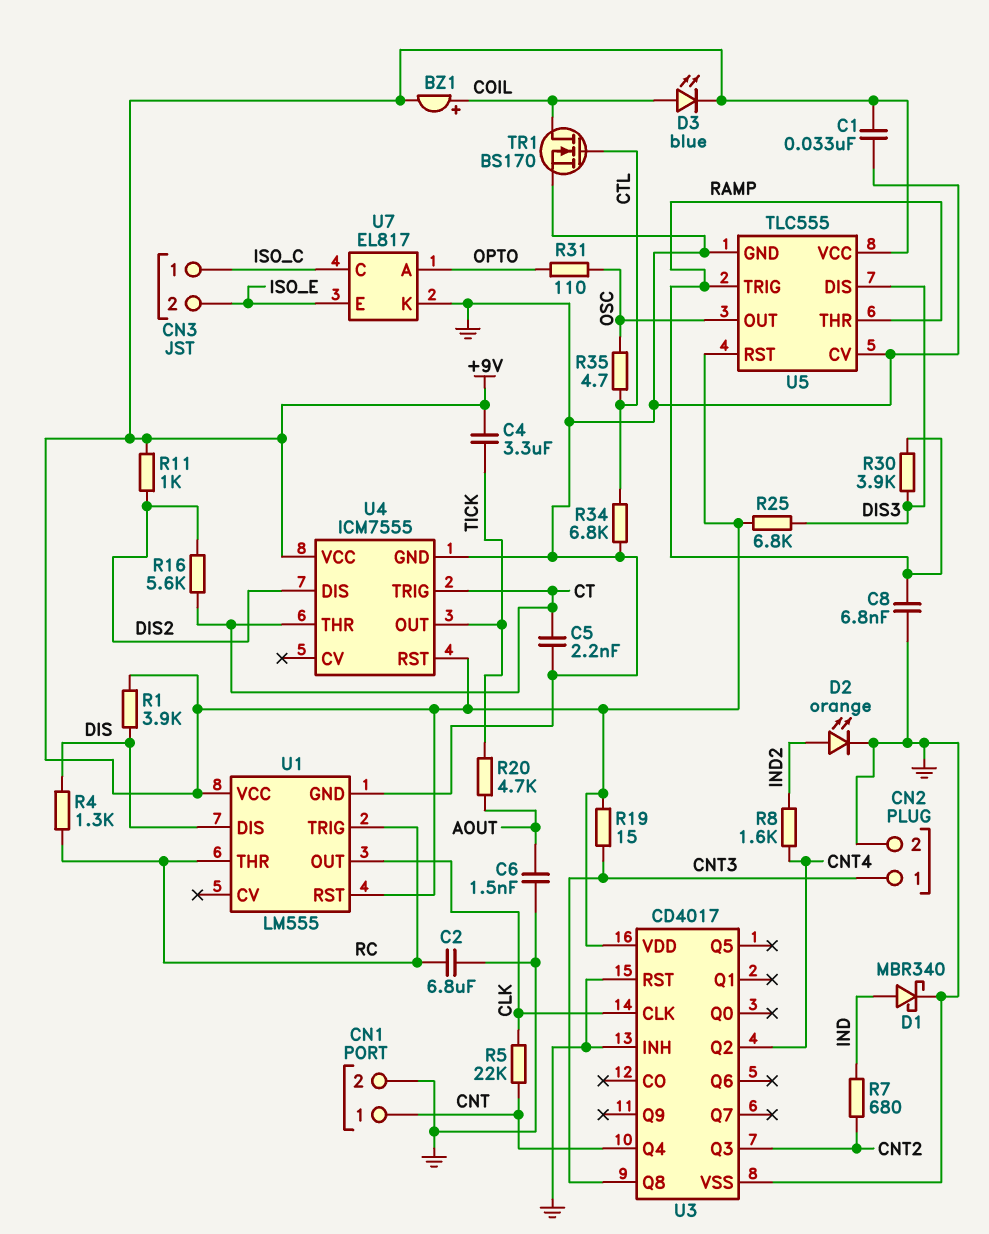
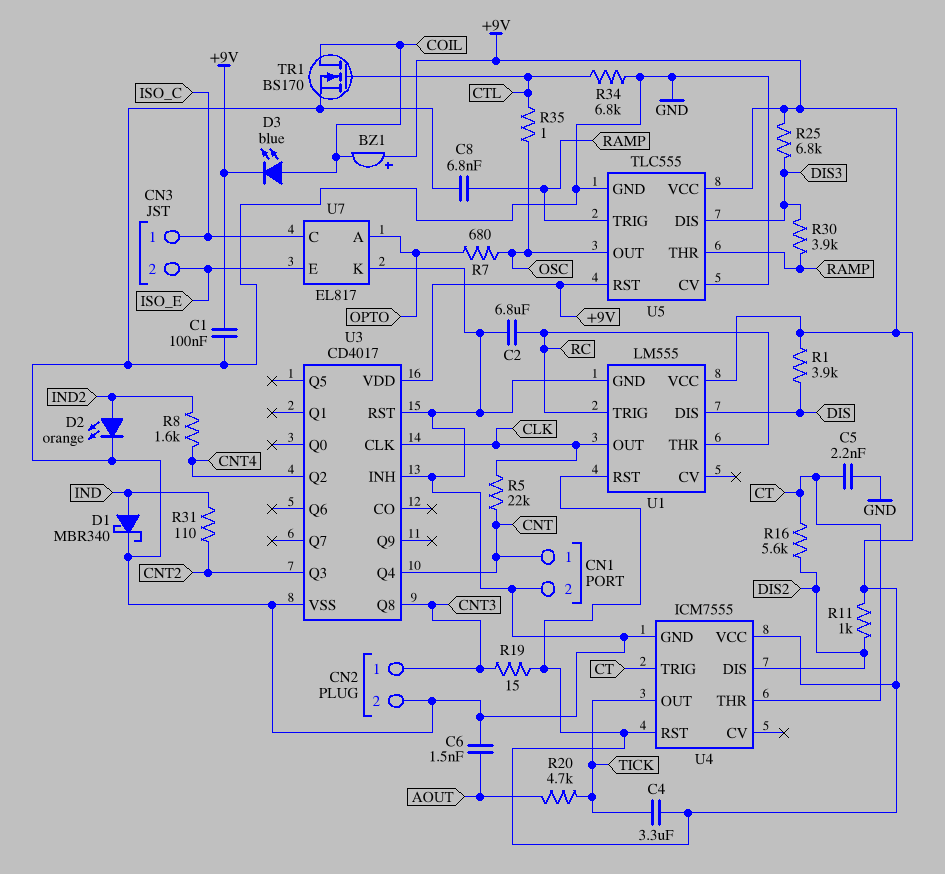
BZ1: buzzer (plus COIL, minus +9V) -> buzzer (plus +9V, minus COIL)
C1: 33nF (+9V, GND) -> 100nF (+9V, GND)
R4: 1.3k (DIS, RC) -> none
R7: 680 (CNT2, IND) -> 680 (OPTO, OSC)
R31: 110 (OPTO, OSC) -> 110 (CNT2, IND)
R35: 4.7 (CTL, OSC) -> 1 (CTL, OSC)

